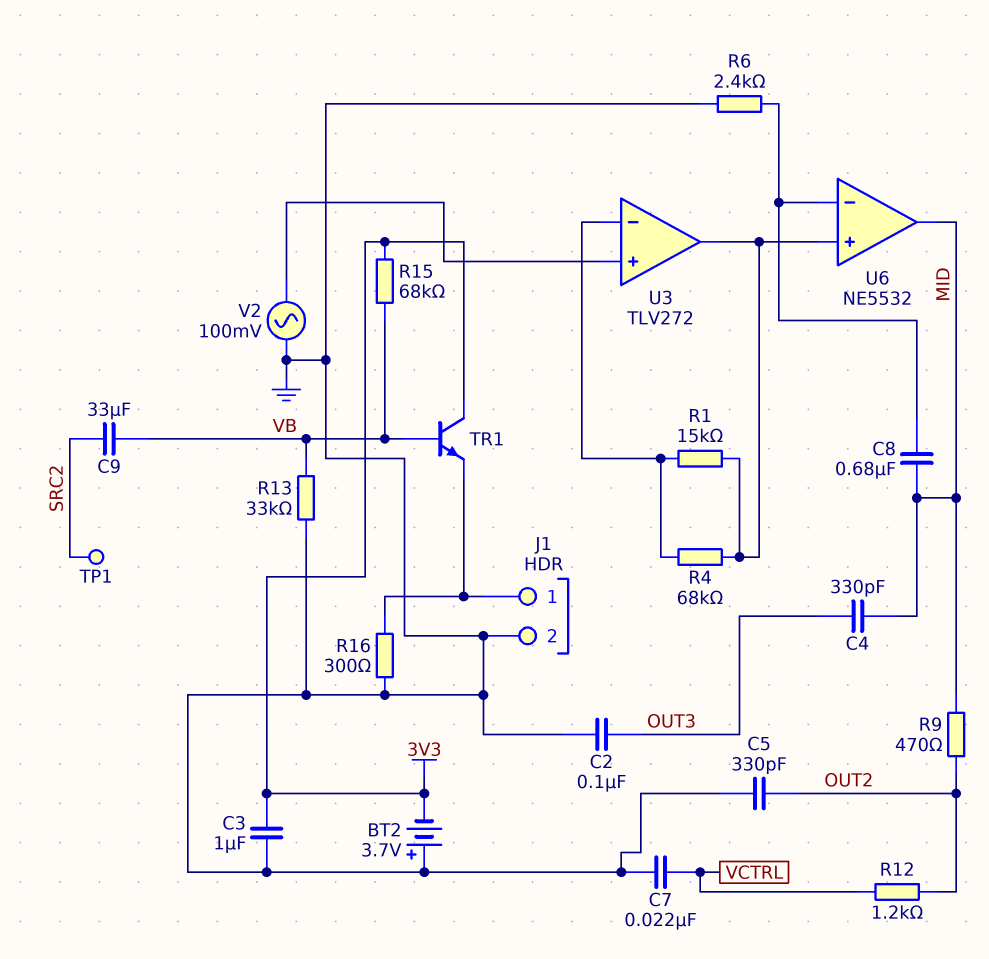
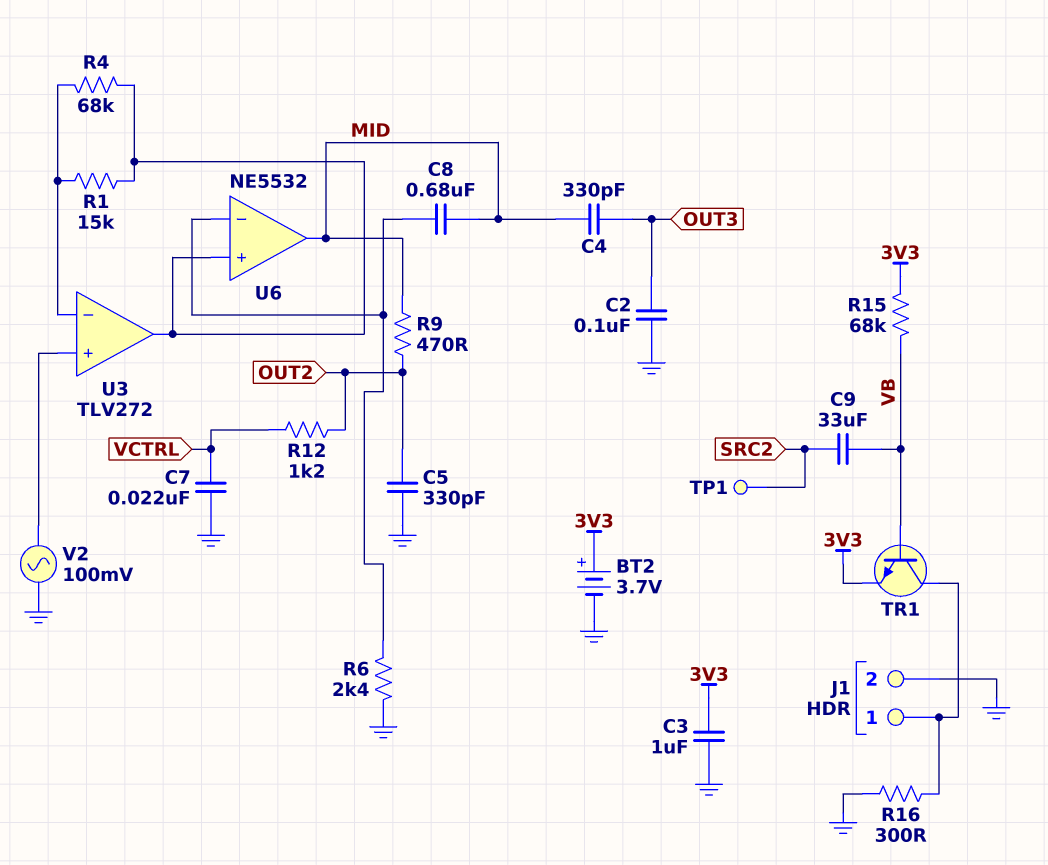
BT2: 3.7V (plus GND, minus 3V3) -> 3.7V (plus 3V3, minus GND)
R13: 33k (GND, VB) -> none
TR1: NPN (B VB, C 3V3, E J1/1) -> NPN (B VB, C J1/1, E 3V3)

